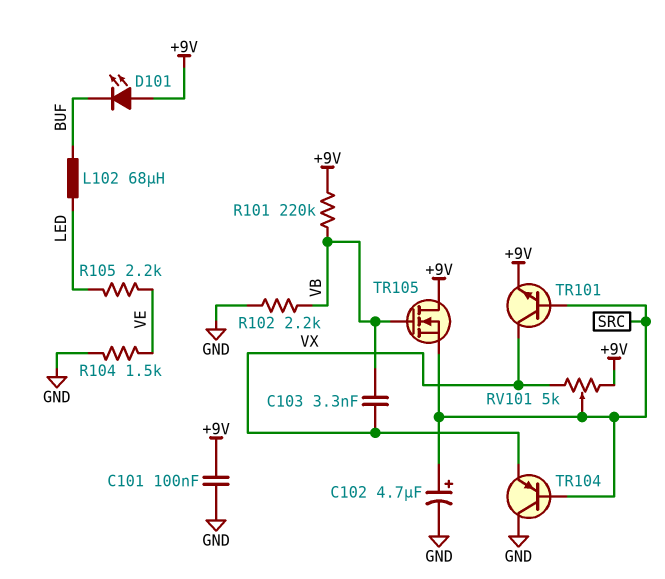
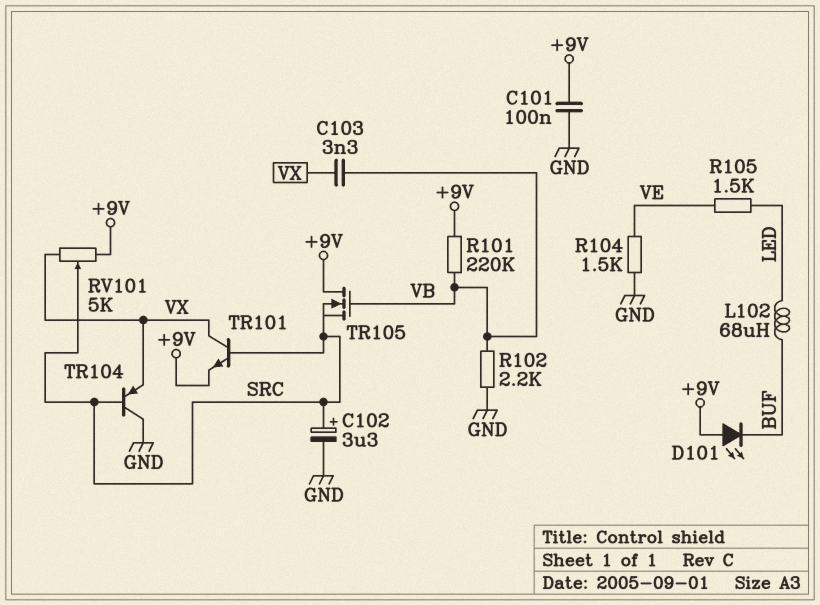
C102: 4.7uF (plus SRC, minus GND) -> 3.3uF (plus SRC, minus GND)
R105: 2.2k (LED, VE) -> 1.5k (LED, VE)

